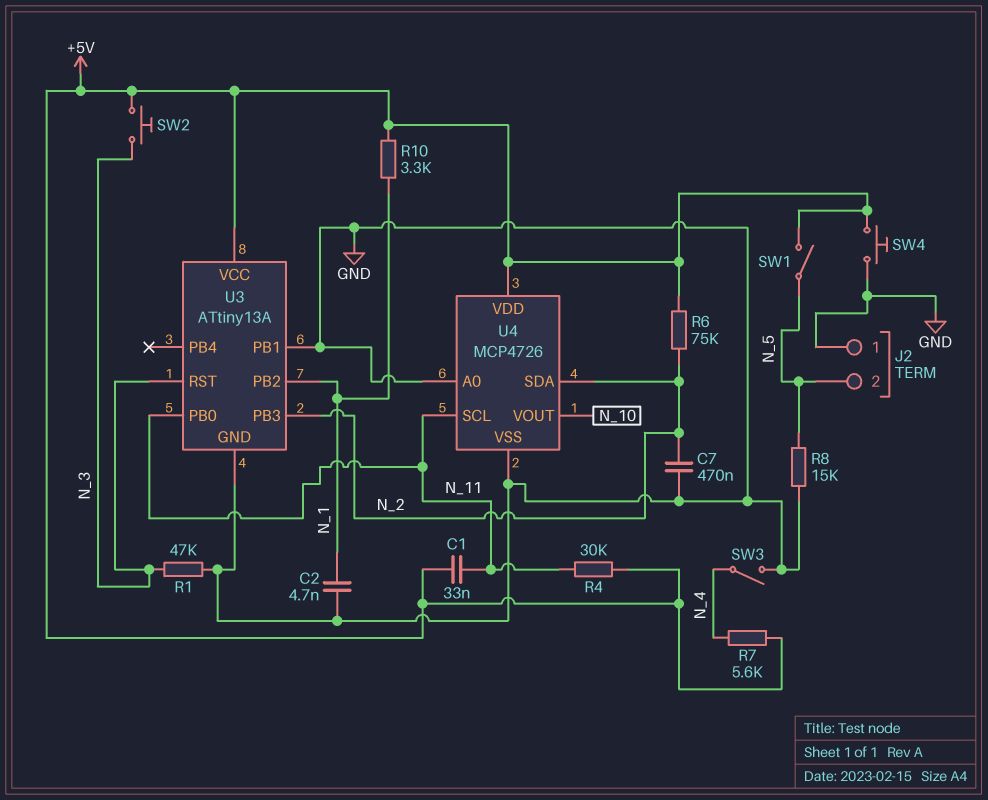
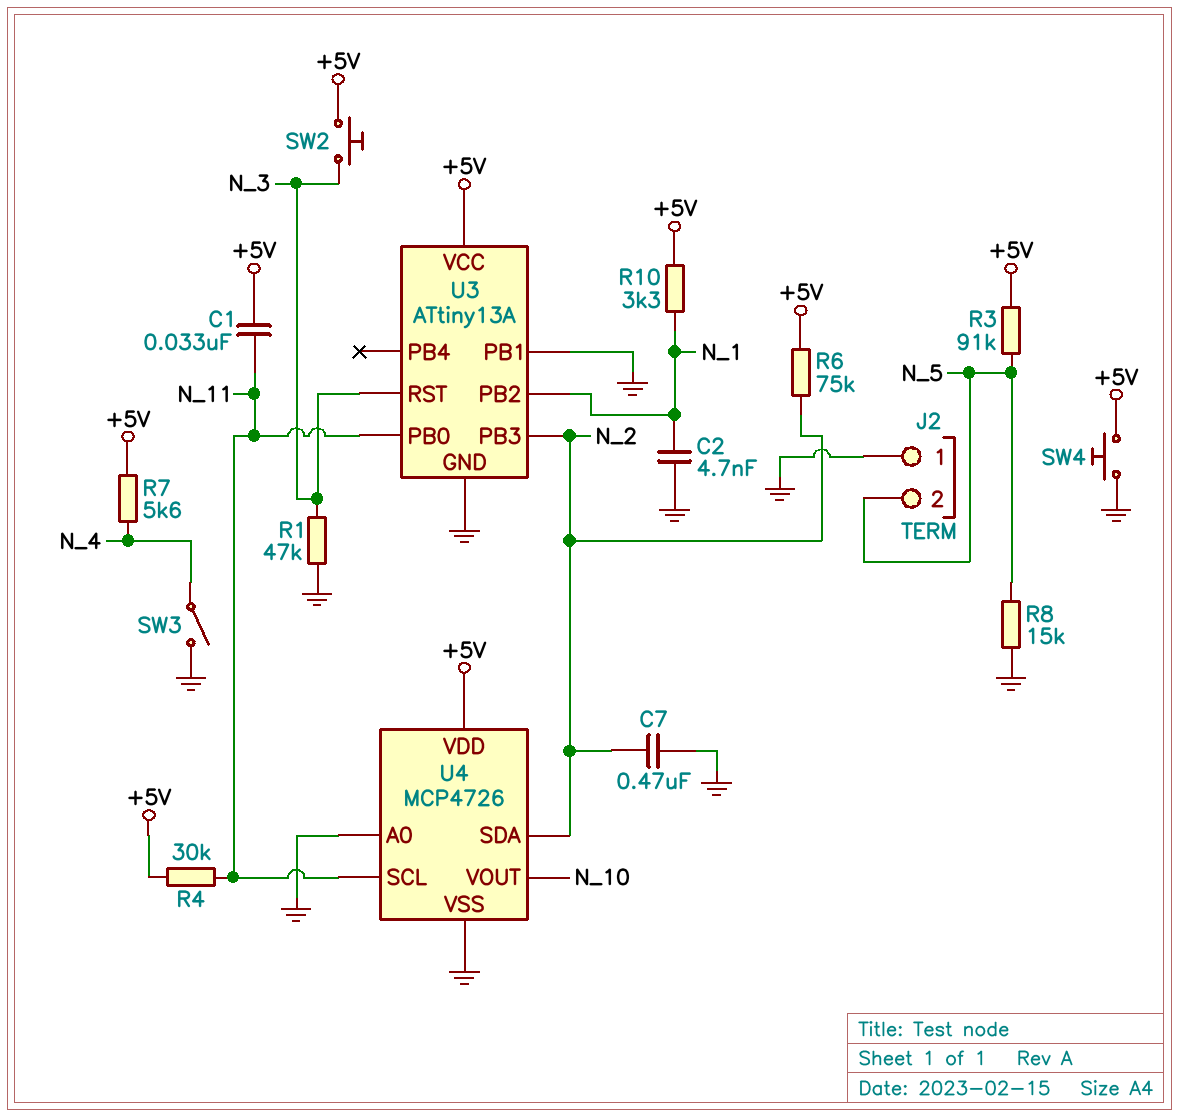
R3: none -> 91k (+5V, N_5)
SW1: switch (+5V, N_5) -> none

